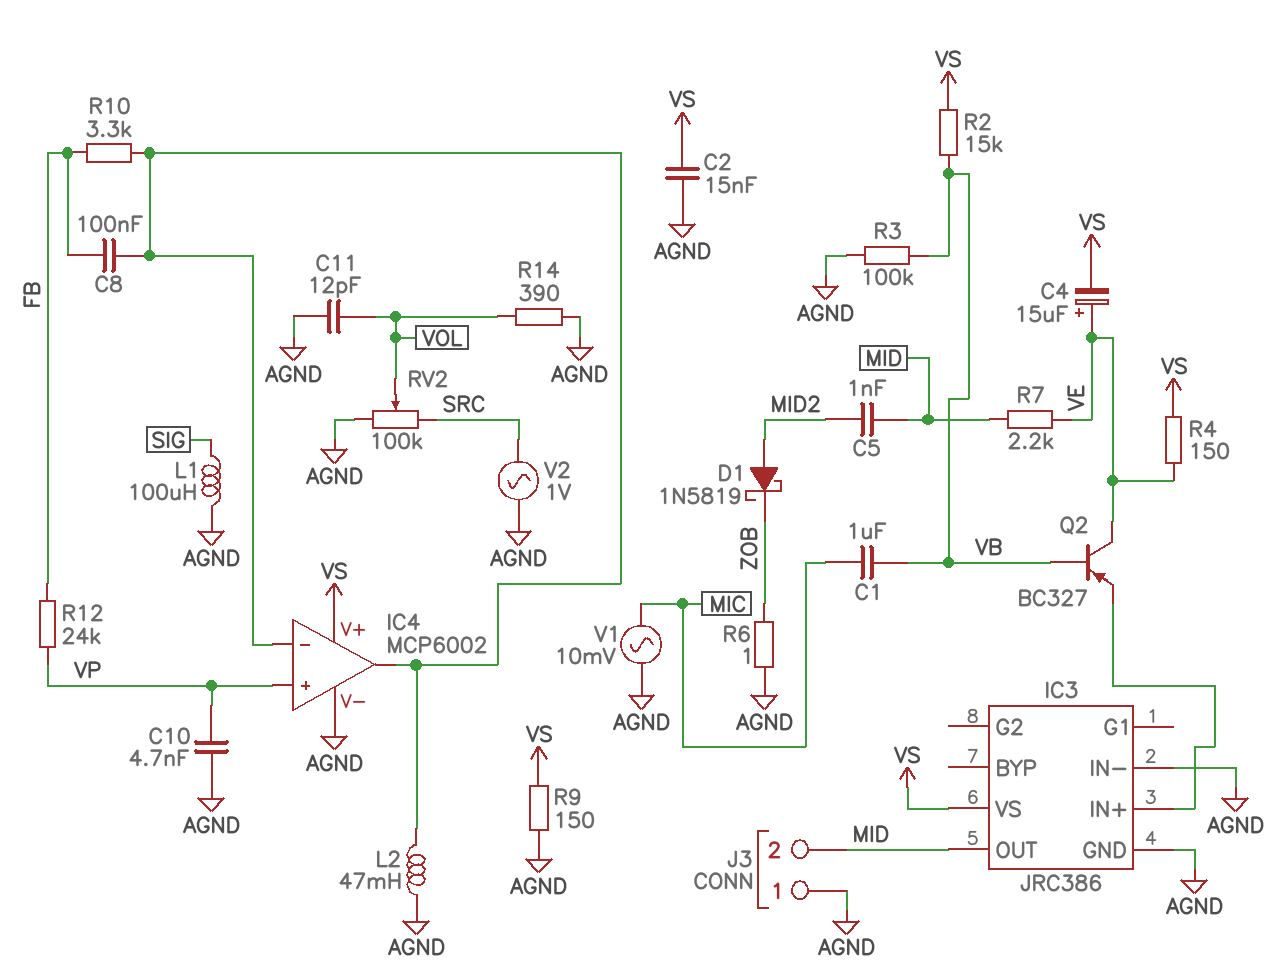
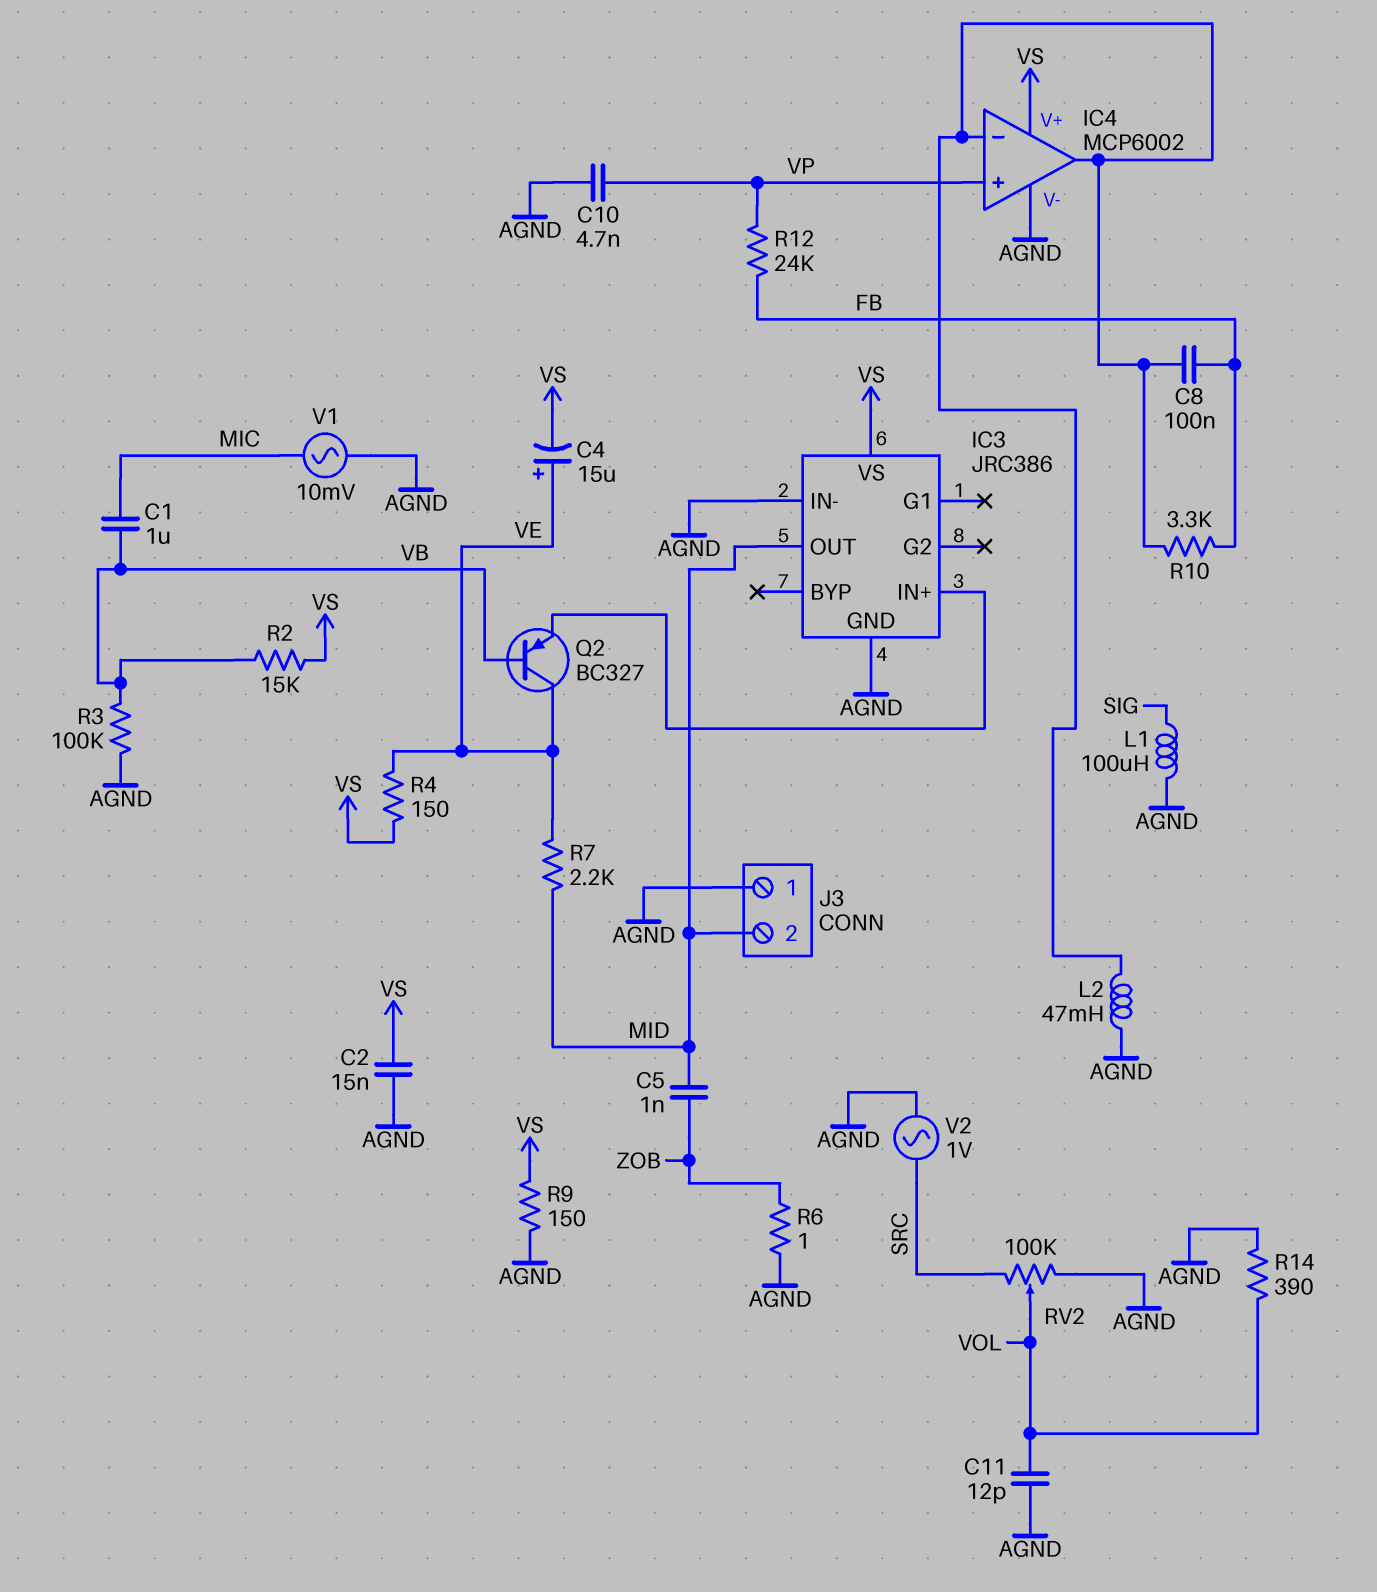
C5: 1nF (MID, MID2) -> 1nF (MID, ZOB)
D1: schottky 1N5819 (A MID2, K ZOB) -> none

